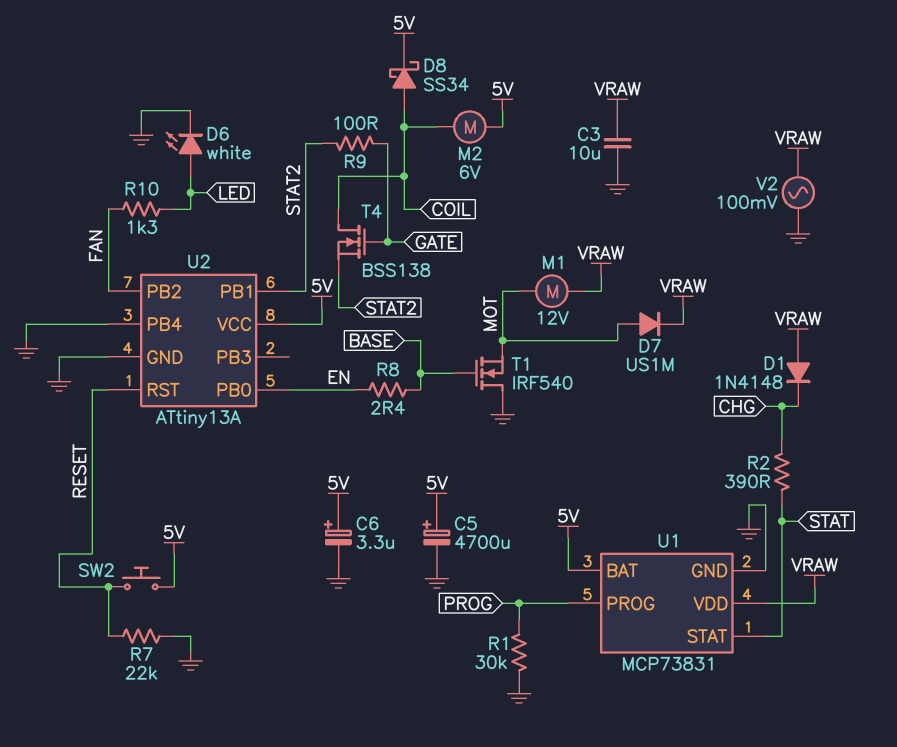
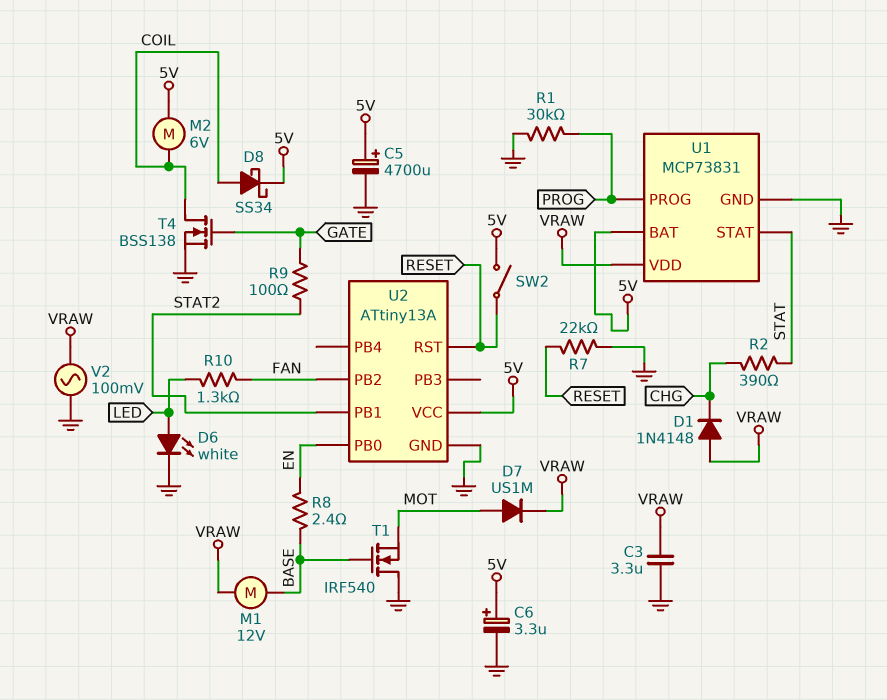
C3: 10uF (GND, VRAW) -> 3.3uF (GND, VRAW)
M1: motor 12V (MOT, VRAW) -> motor 12V (BASE, VRAW)
SW2: button (5V, RESET) -> switch (5V, RESET)
T4: NMOS BSS138 (G GATE, D COIL, S STAT2) -> NMOS BSS138 (G GATE, D COIL, S GND)
U2 pin PB4: GND -> none

